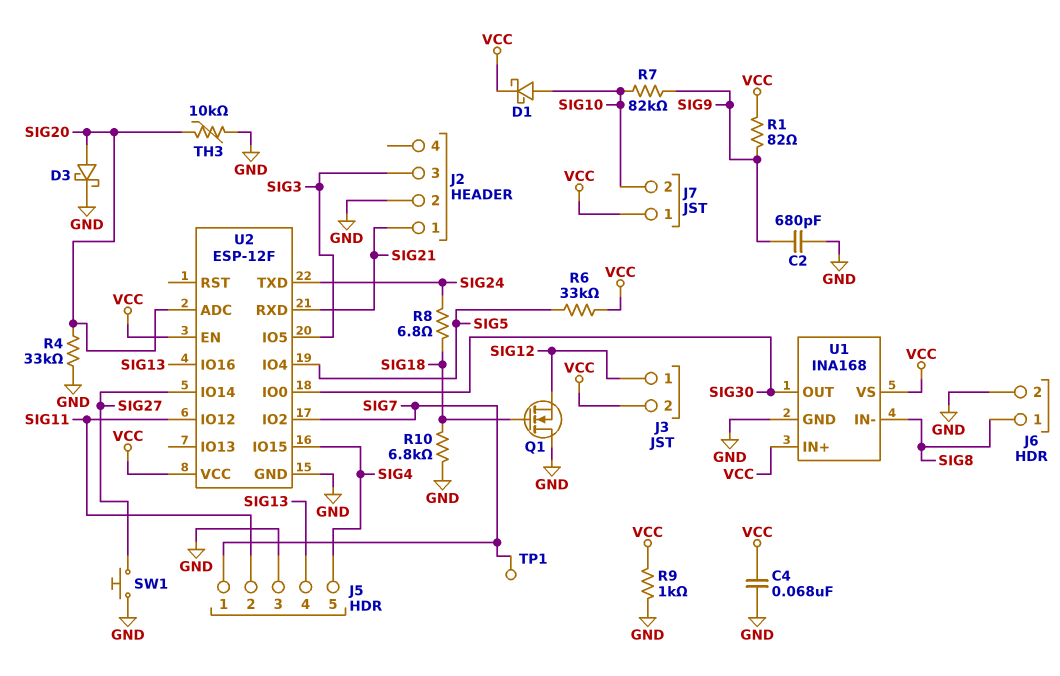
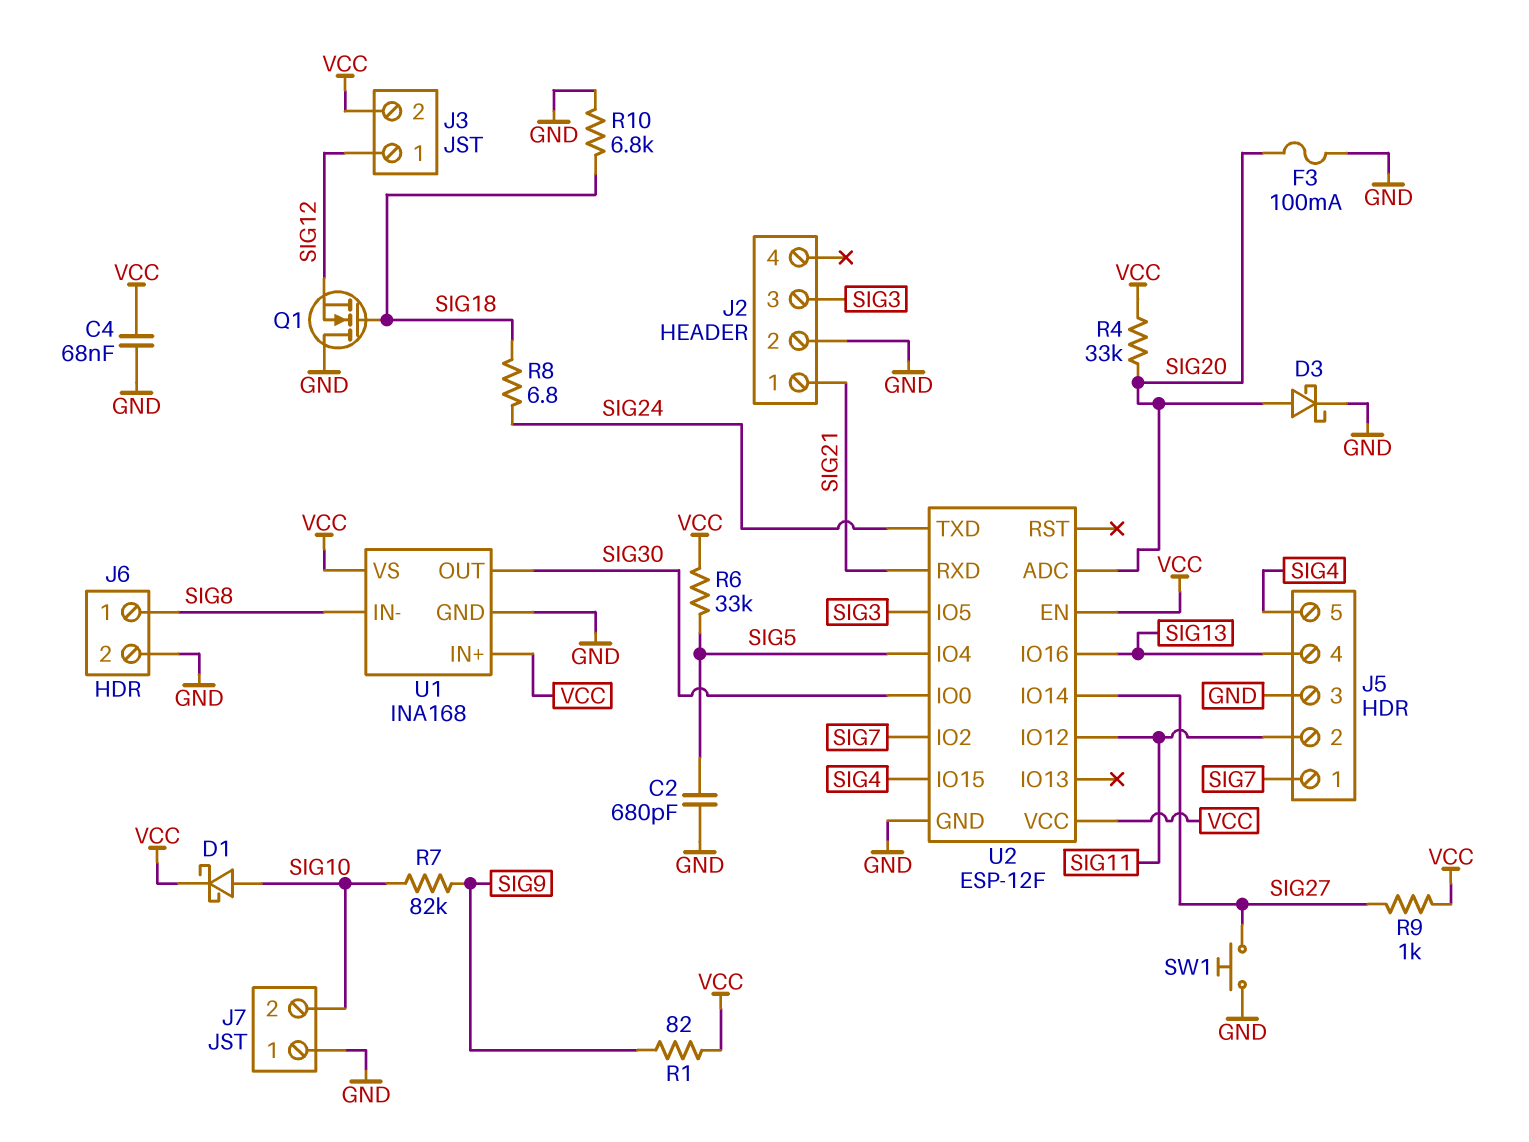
C2: 680pF (GND, SIG9) -> 680pF (GND, SIG5)
F3: none -> 100mA (GND, SIG20)
J7 pin 1: VCC -> GND
R4: 33k (GND, SIG20) -> 33k (SIG20, VCC)
R9: 1k (GND, VCC) -> 1k (SIG27, VCC)
TH3: 10k (GND, SIG20) -> none
TP1: test point (SIG7) -> none

